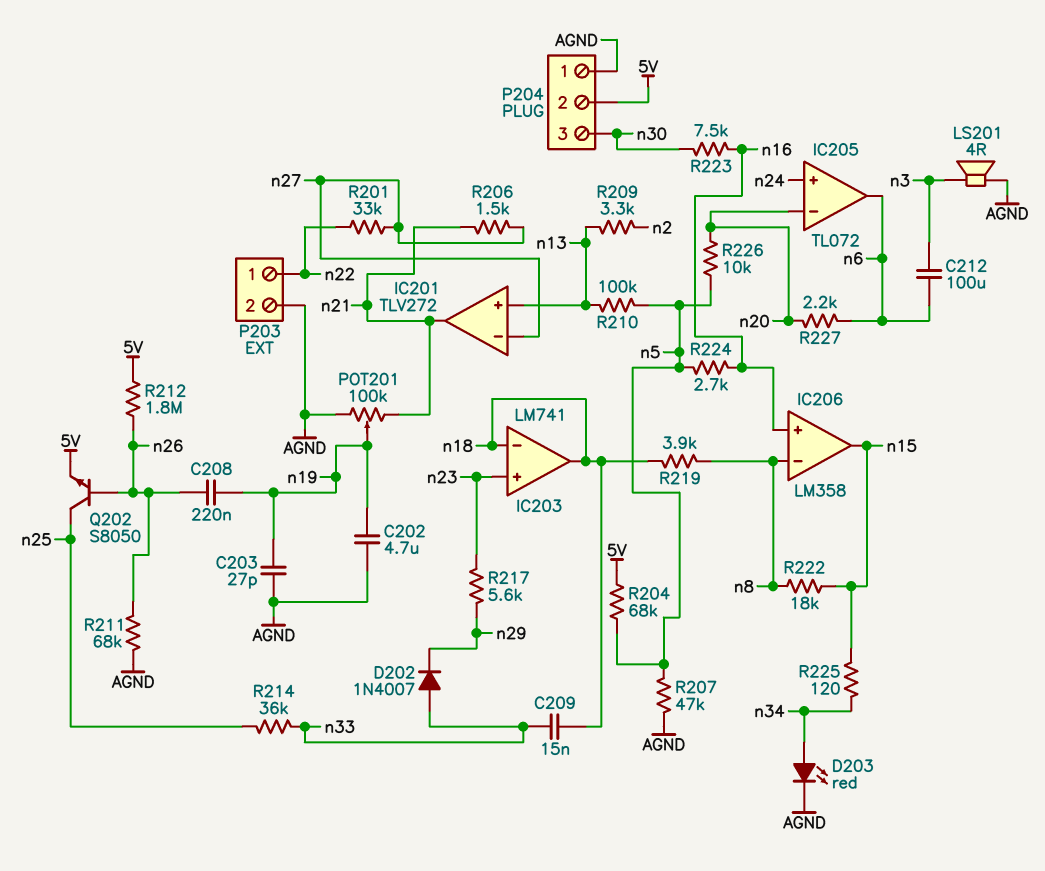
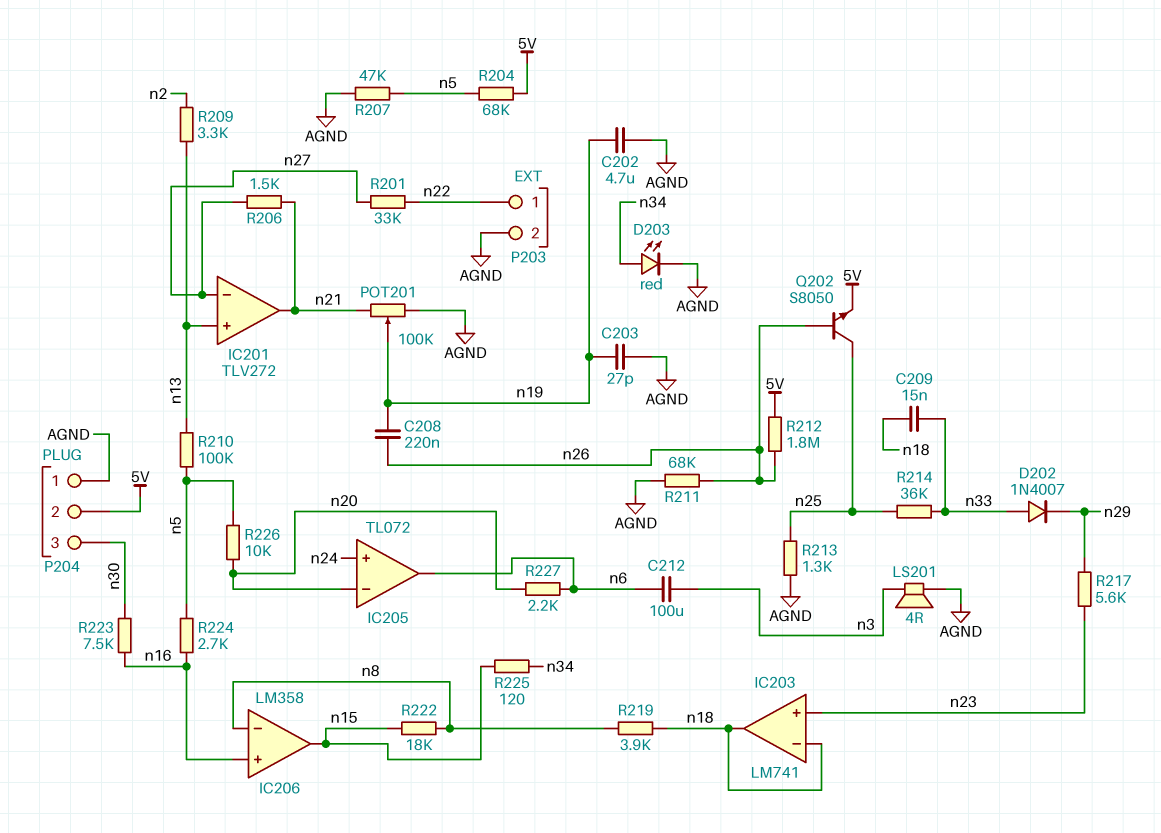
R213: none -> 1.3k (AGND, n25)

